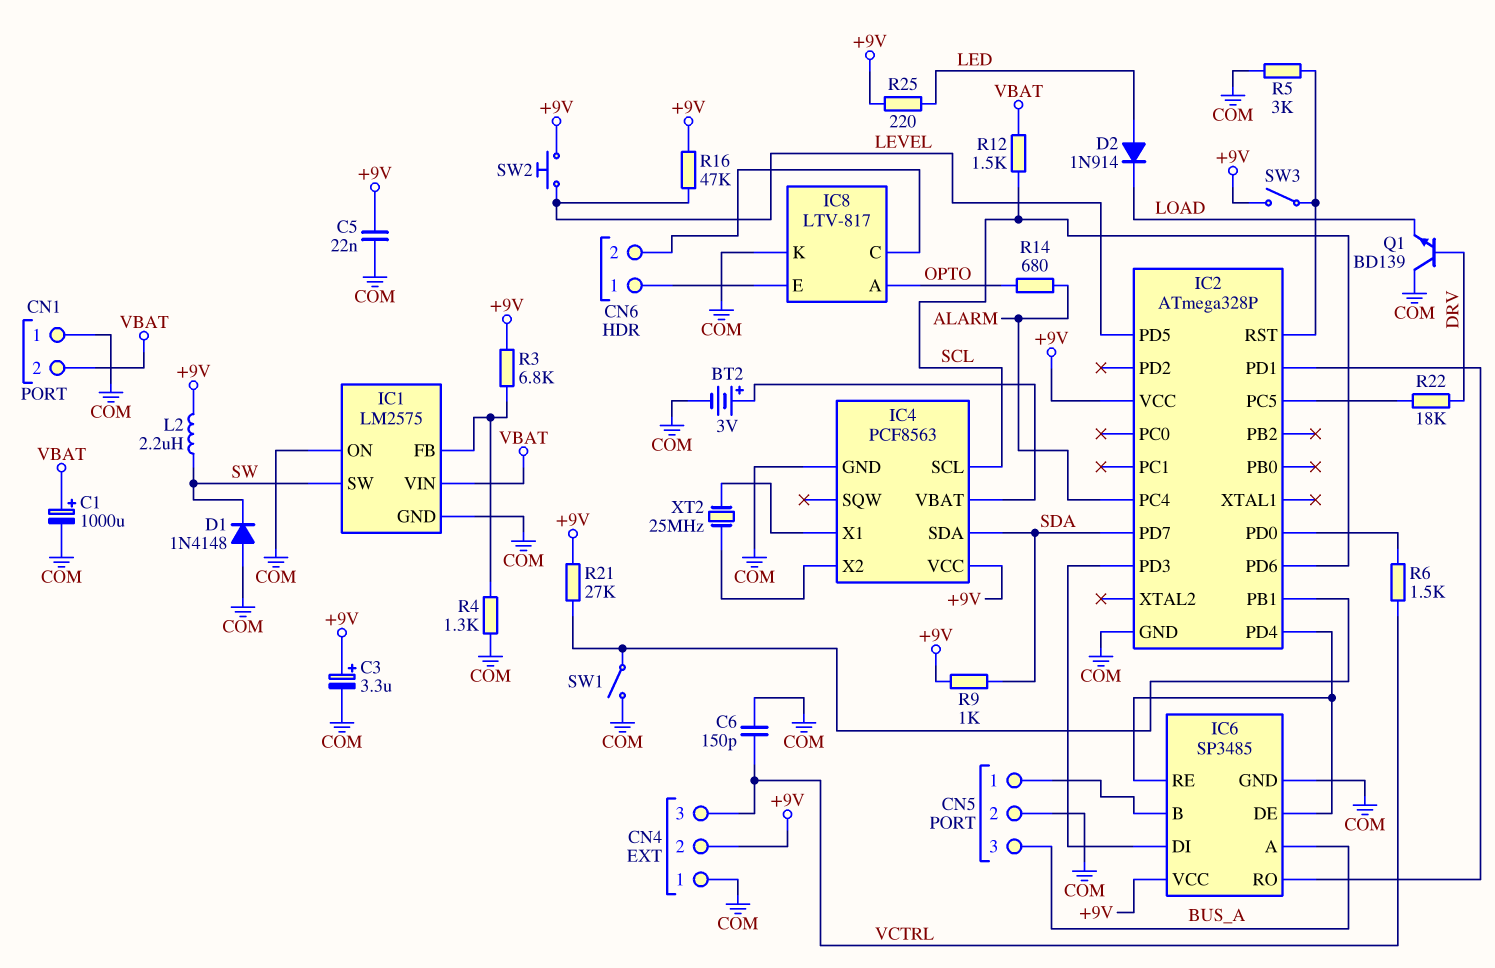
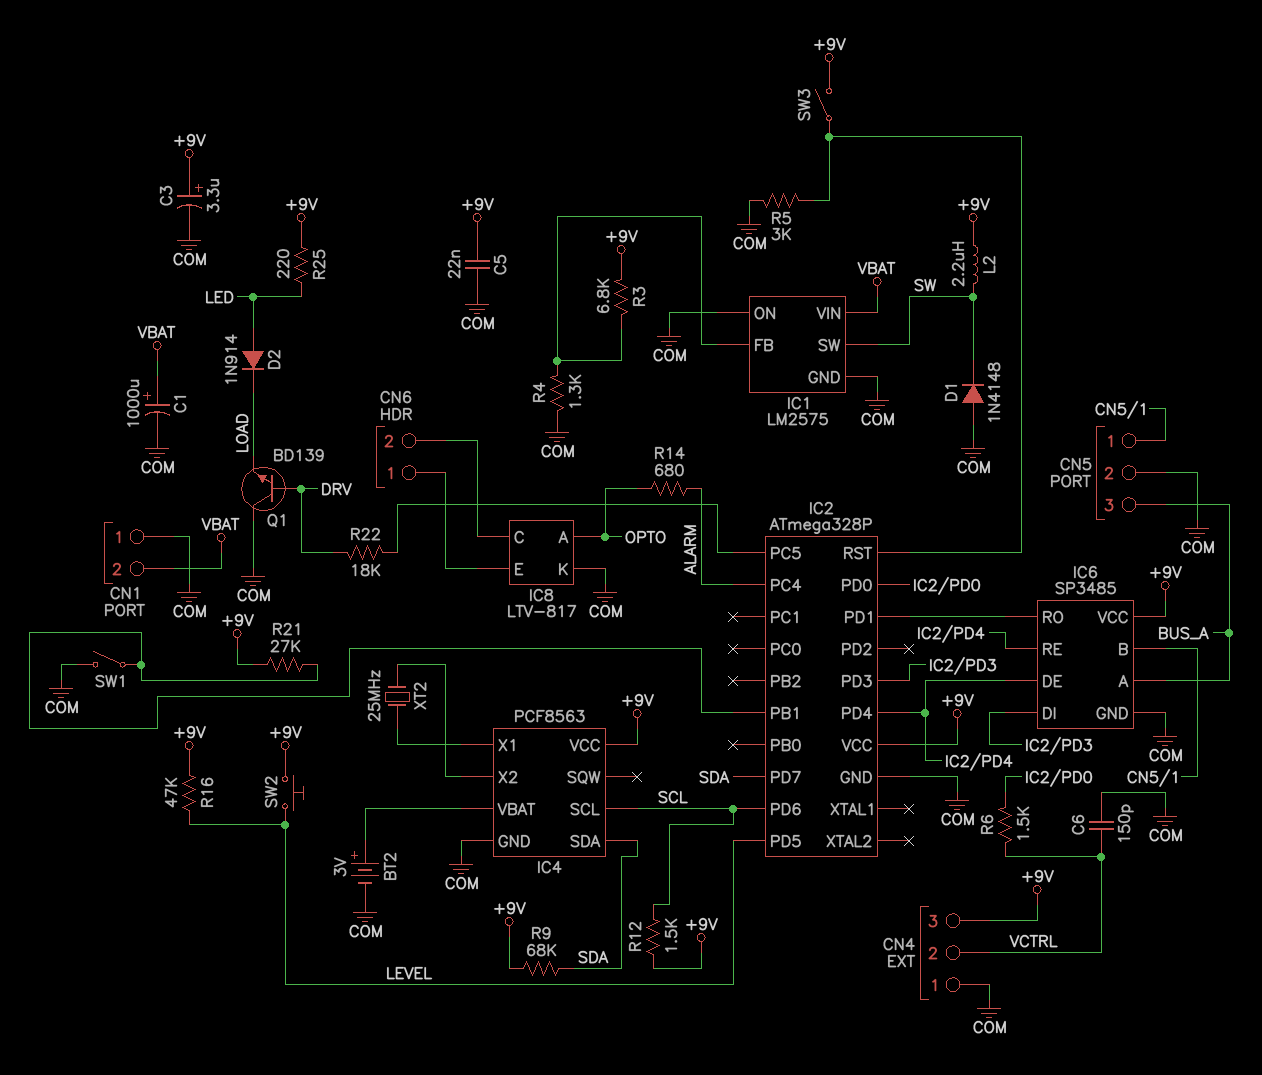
CN4 pin 2: +9V -> VCTRL
CN4 pin 3: VCTRL -> +9V
R9: 1k (+9V, SDA) -> 68k (+9V, SDA)
R12: 1.5k (SCL, VBAT) -> 1.5k (+9V, SCL)

